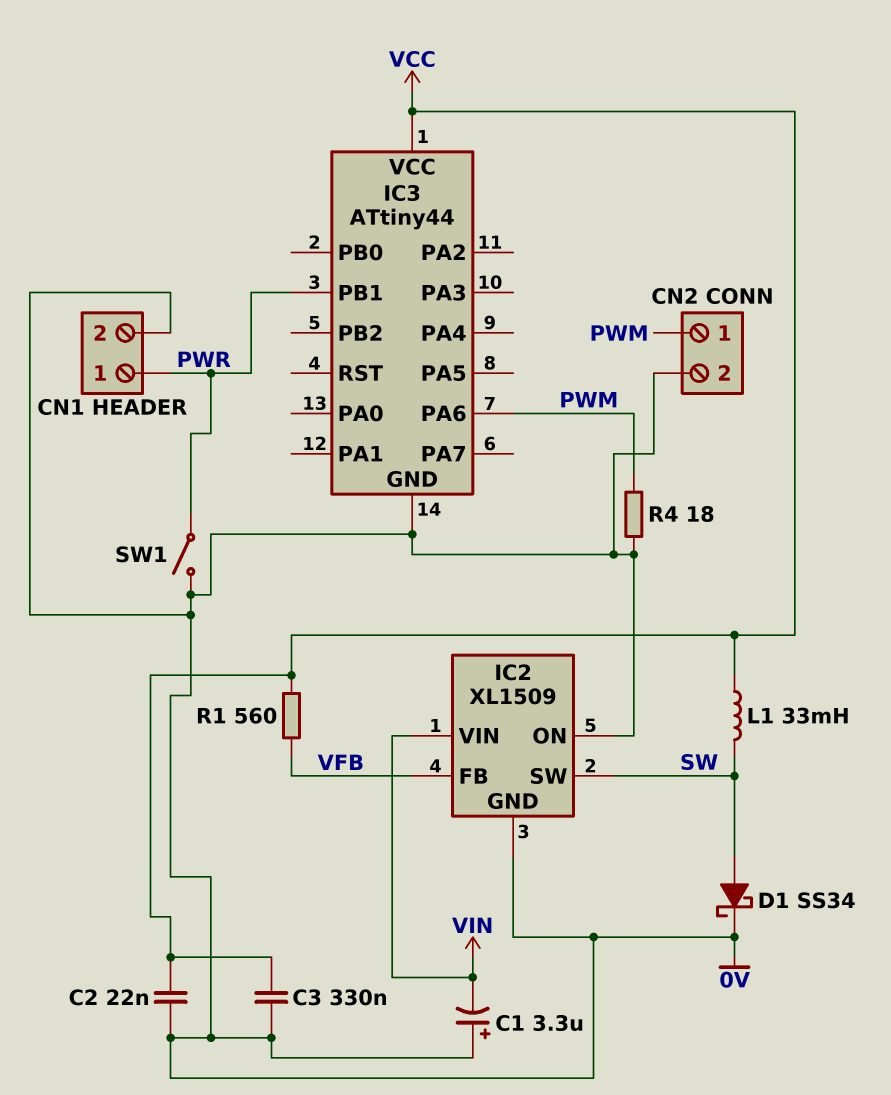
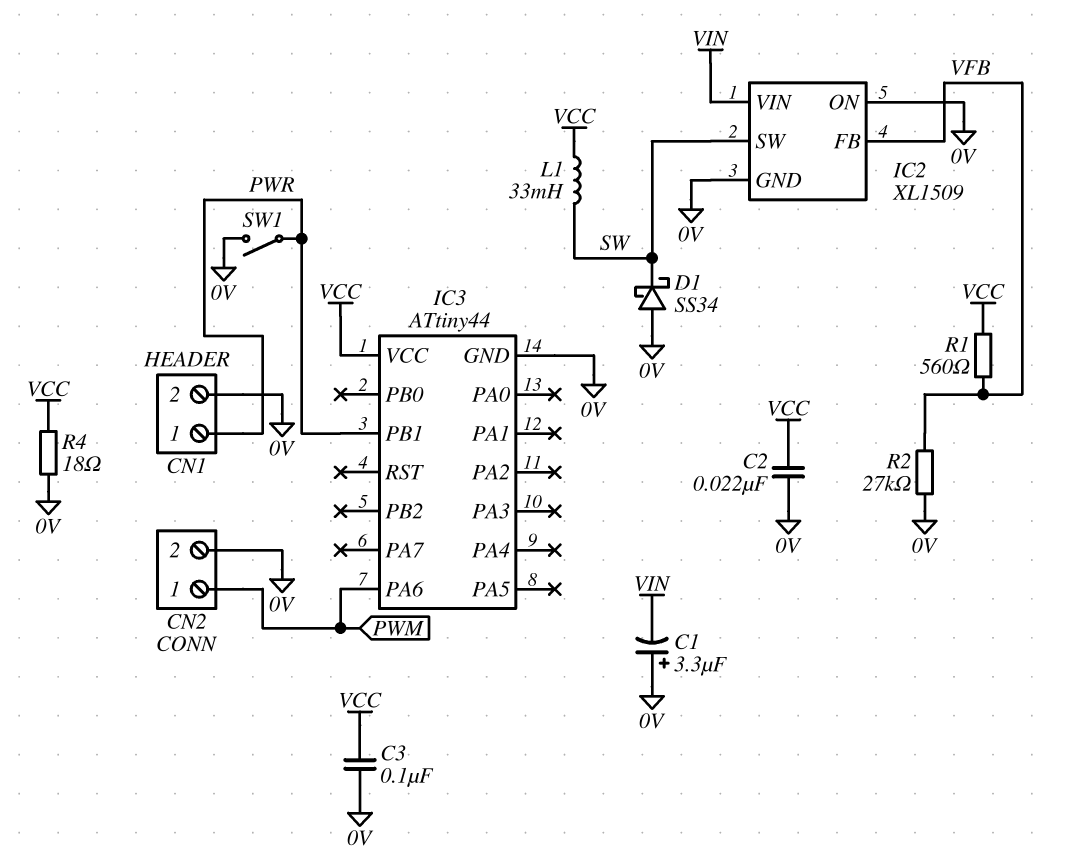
C3: 330nF (0V, VCC) -> 100nF (0V, VCC)
D1: schottky SS34 (A SW, K 0V) -> schottky SS34 (A 0V, K SW)
R2: none -> 27k (0V, VFB)
R4: 18 (0V, PWM) -> 18 (0V, VCC)

